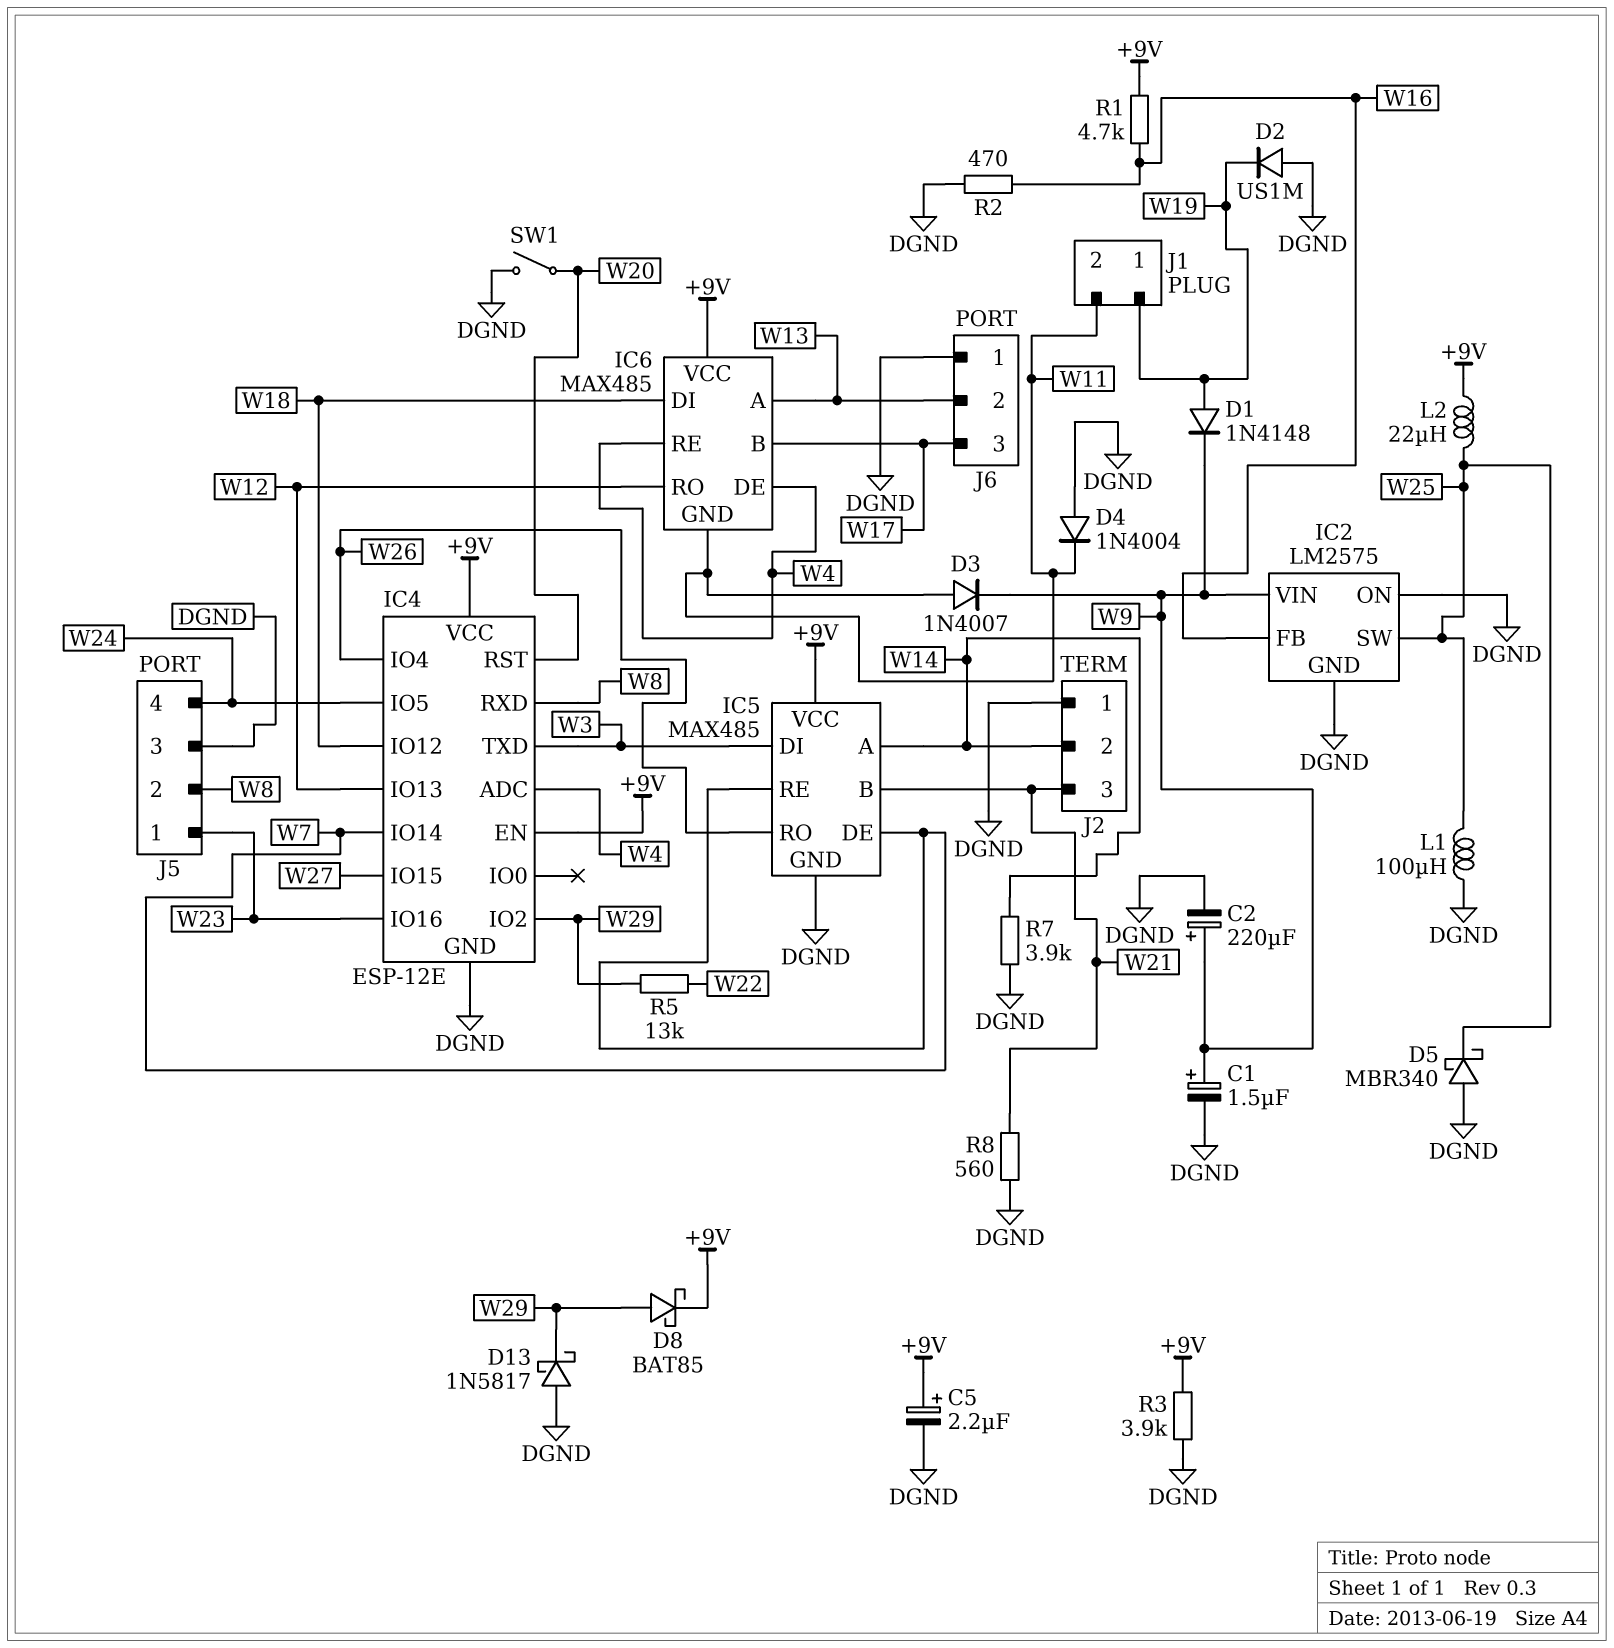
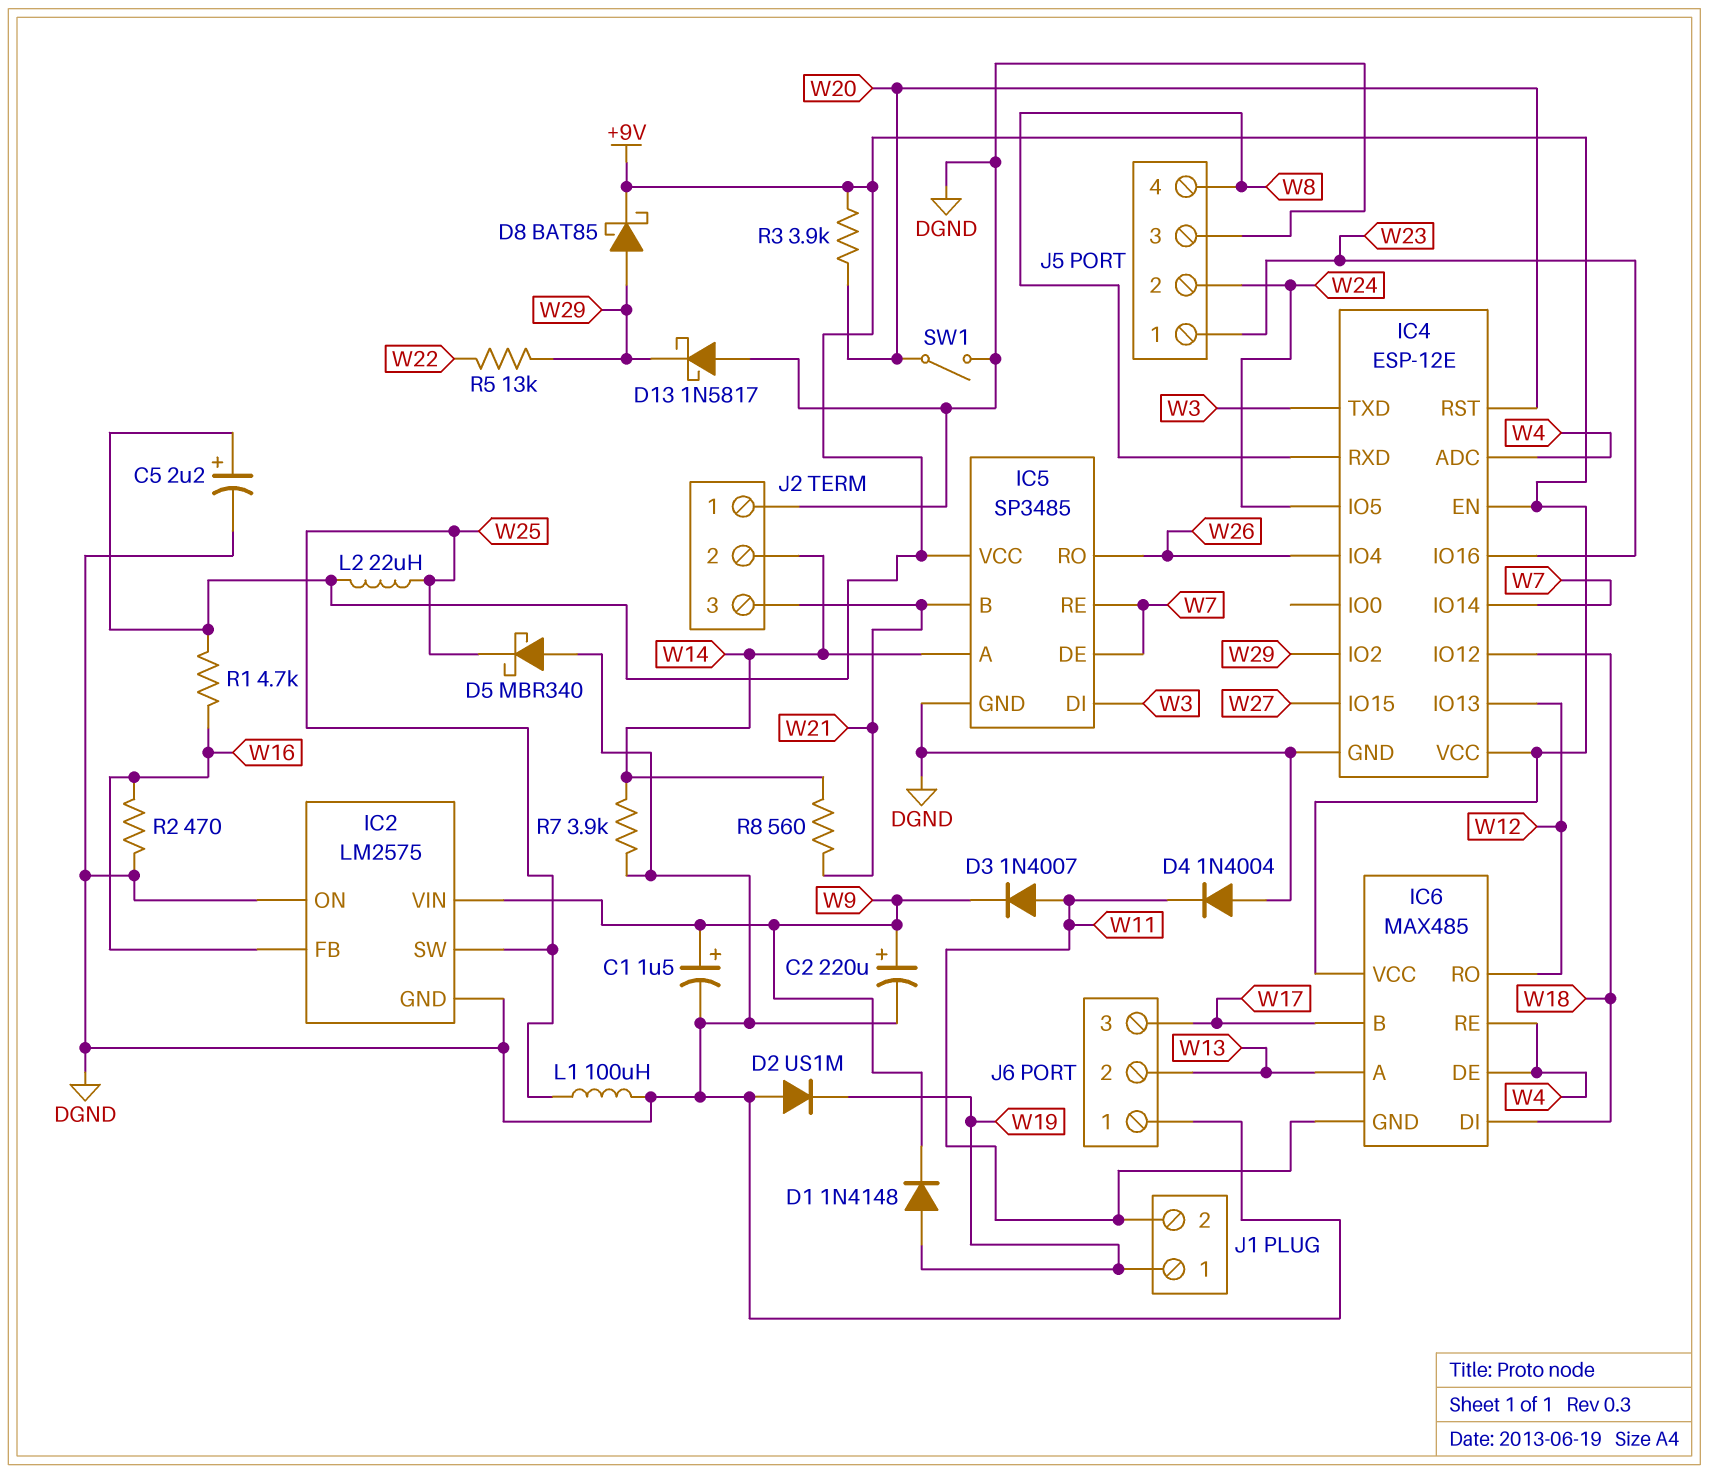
IC5: MAX485 -> SP3485
J5 pin 2: W8 -> W24
J5 pin 4: W24 -> W8
R3: 3.9k (+9V, DGND) -> 3.9k (+9V, W20)
R8: 560 (DGND, W21) -> 560 (W14, W21)

